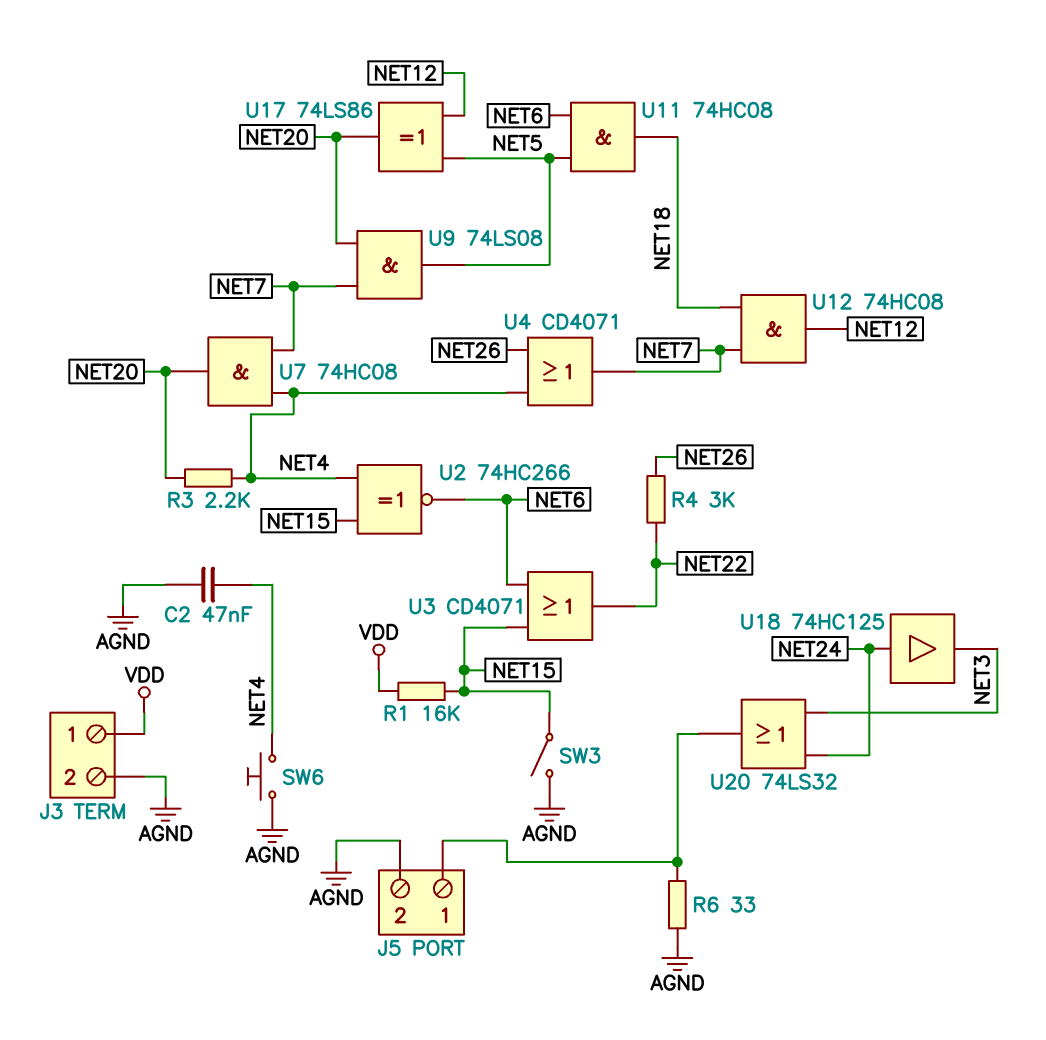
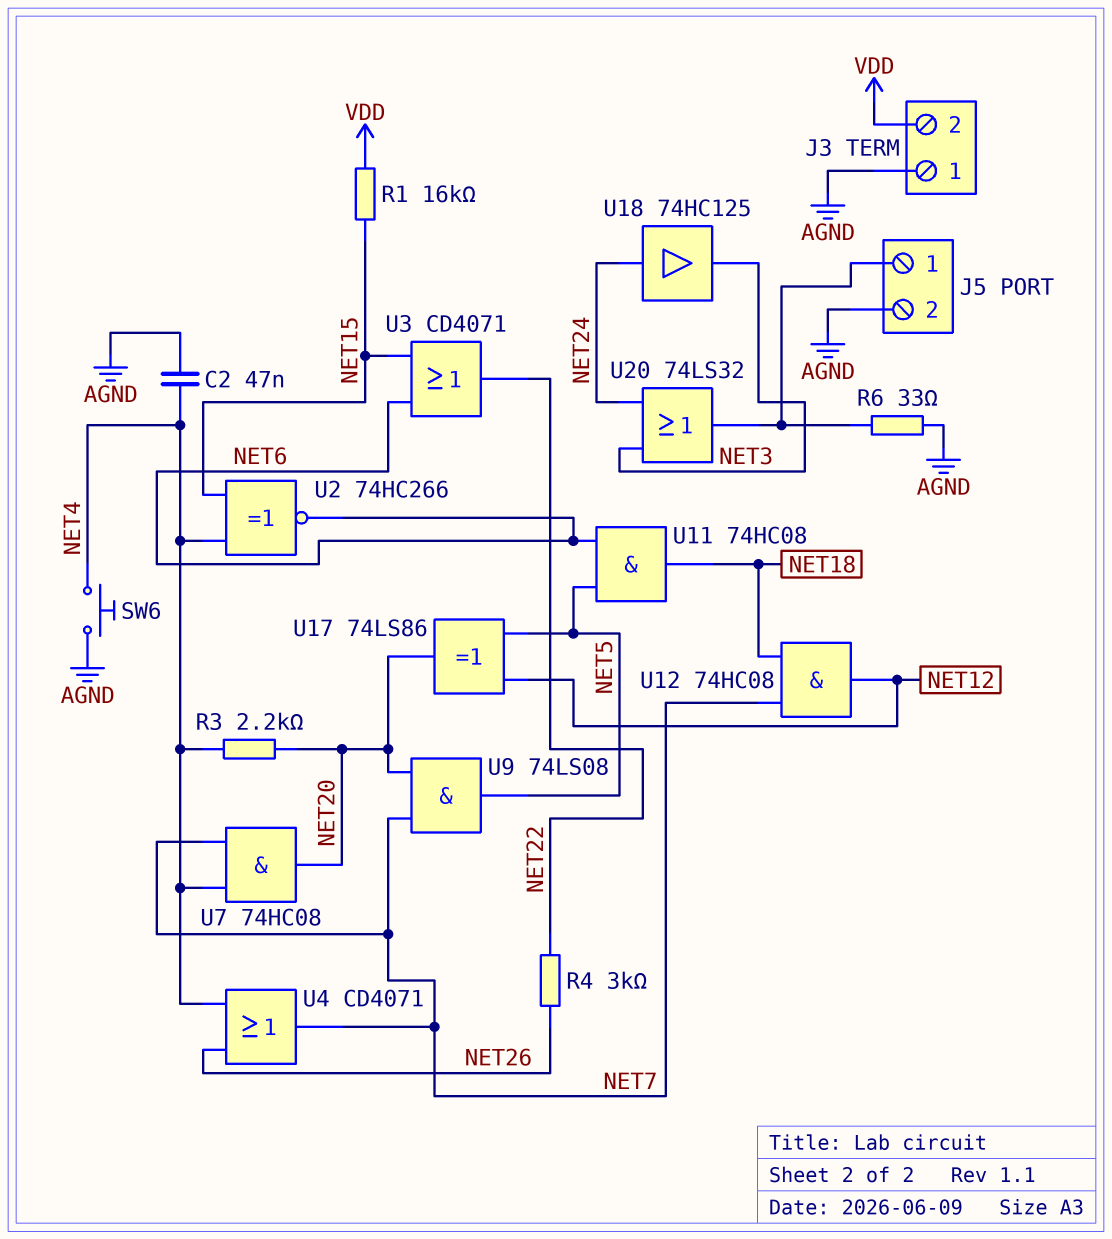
J3 pin 1: VDD -> AGND
J3 pin 2: AGND -> VDD
SW3: switch (AGND, NET15) -> none

